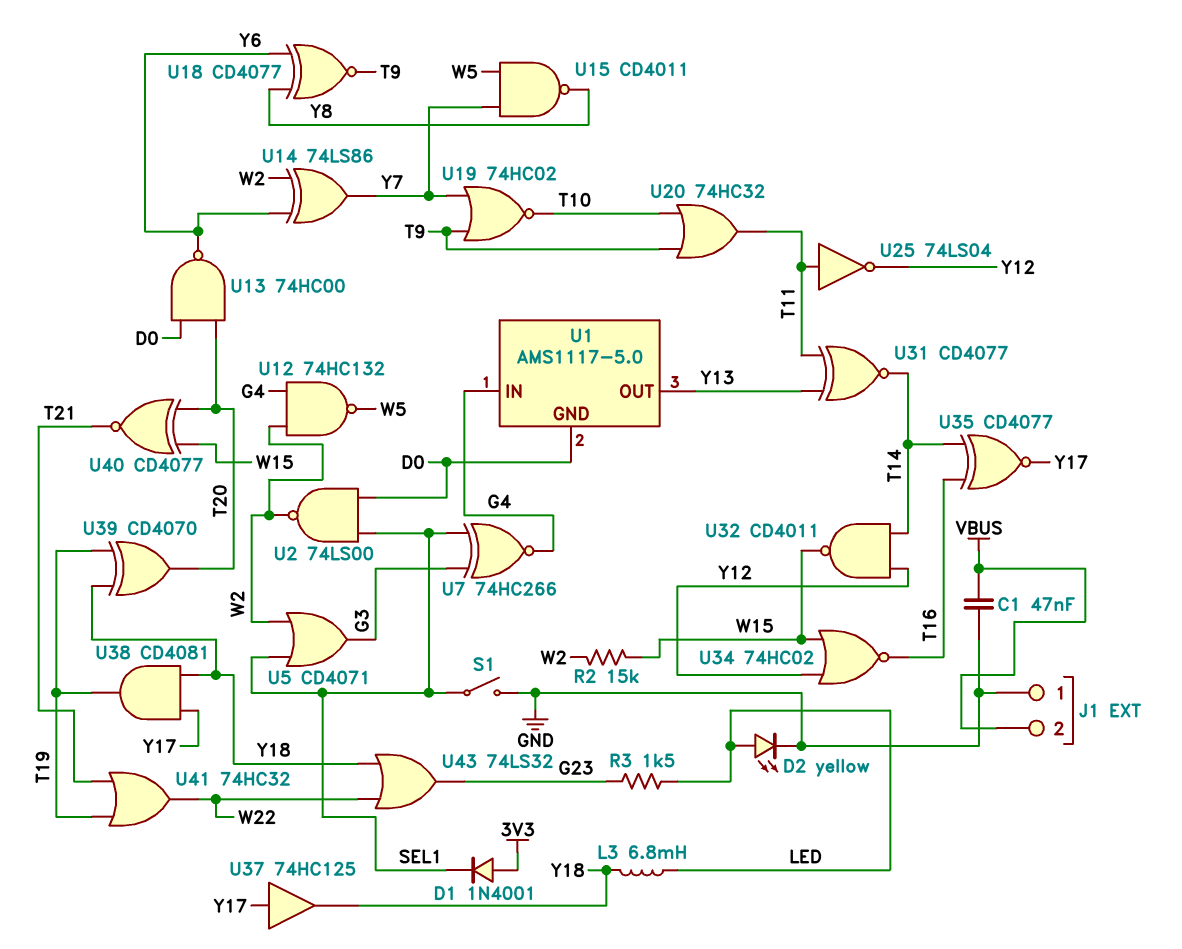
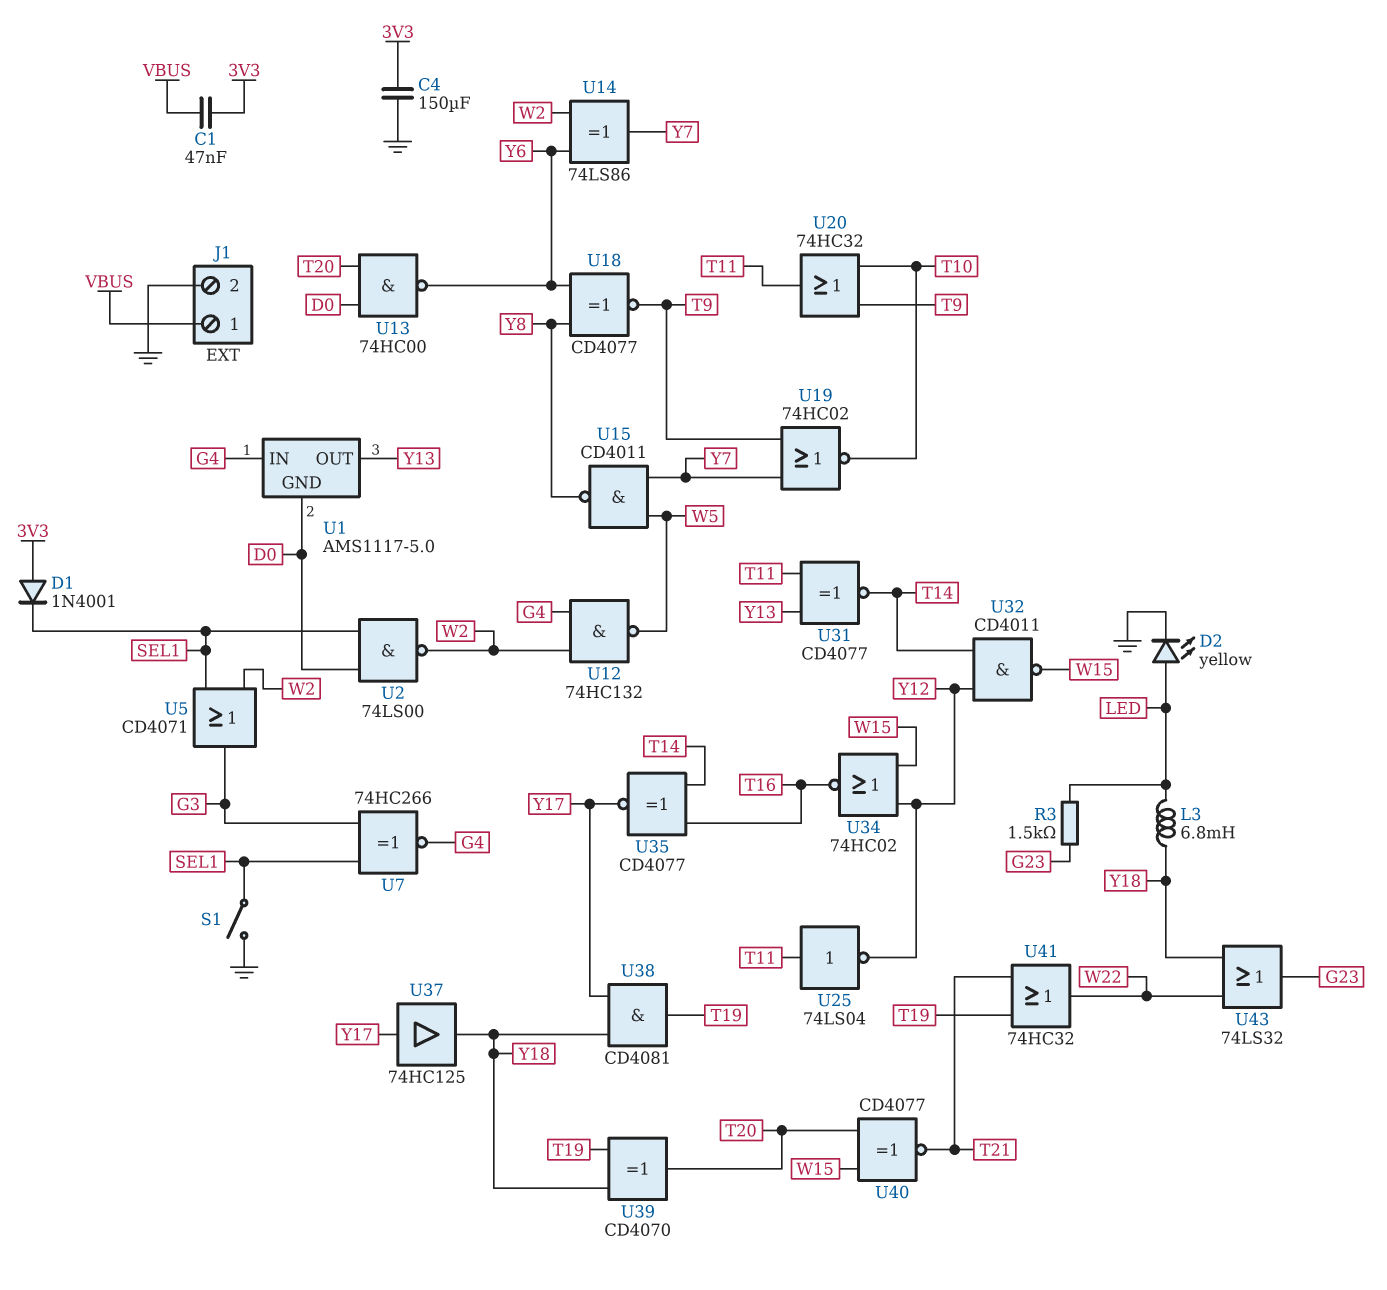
C1: 47nF (GND, VBUS) -> 47nF (3V3, VBUS)
C4: none -> 150uF (3V3, GND)
J1 pin 1: GND -> VBUS
J1 pin 2: VBUS -> GND
R2: 15k (W2, W15) -> none

